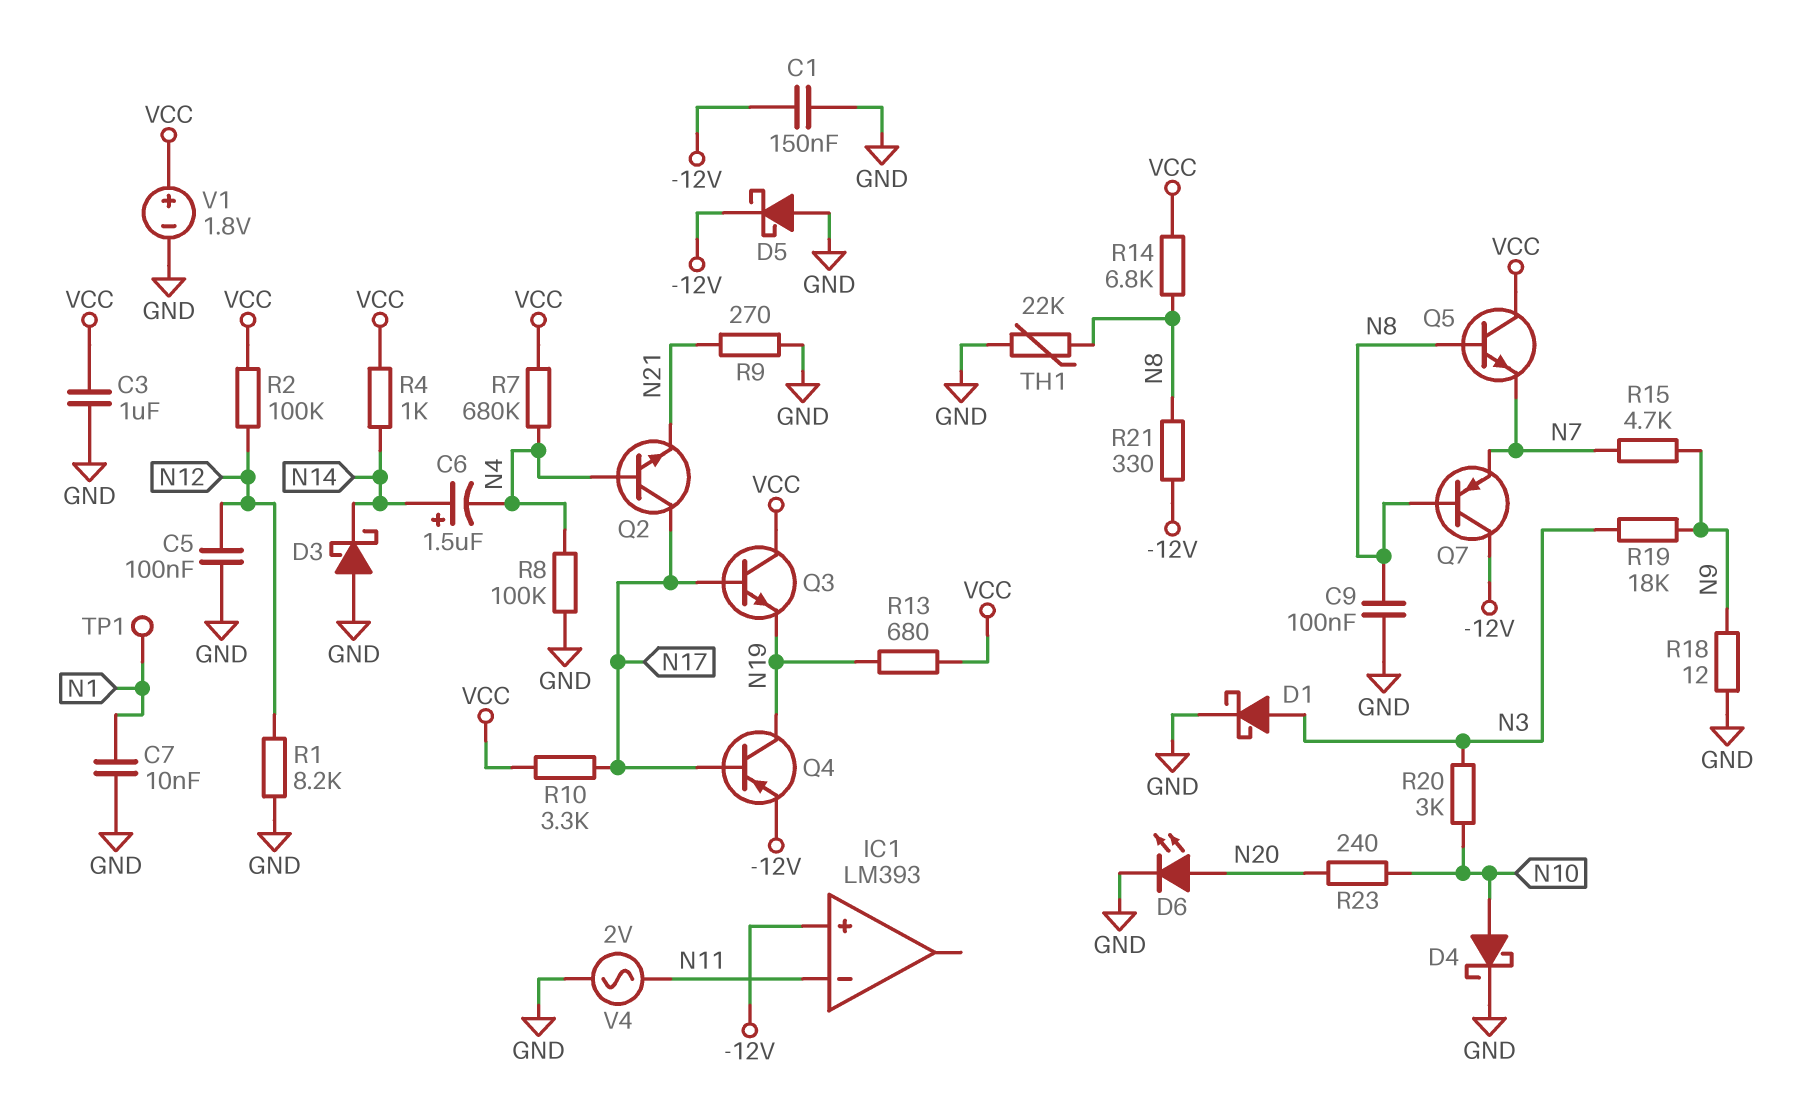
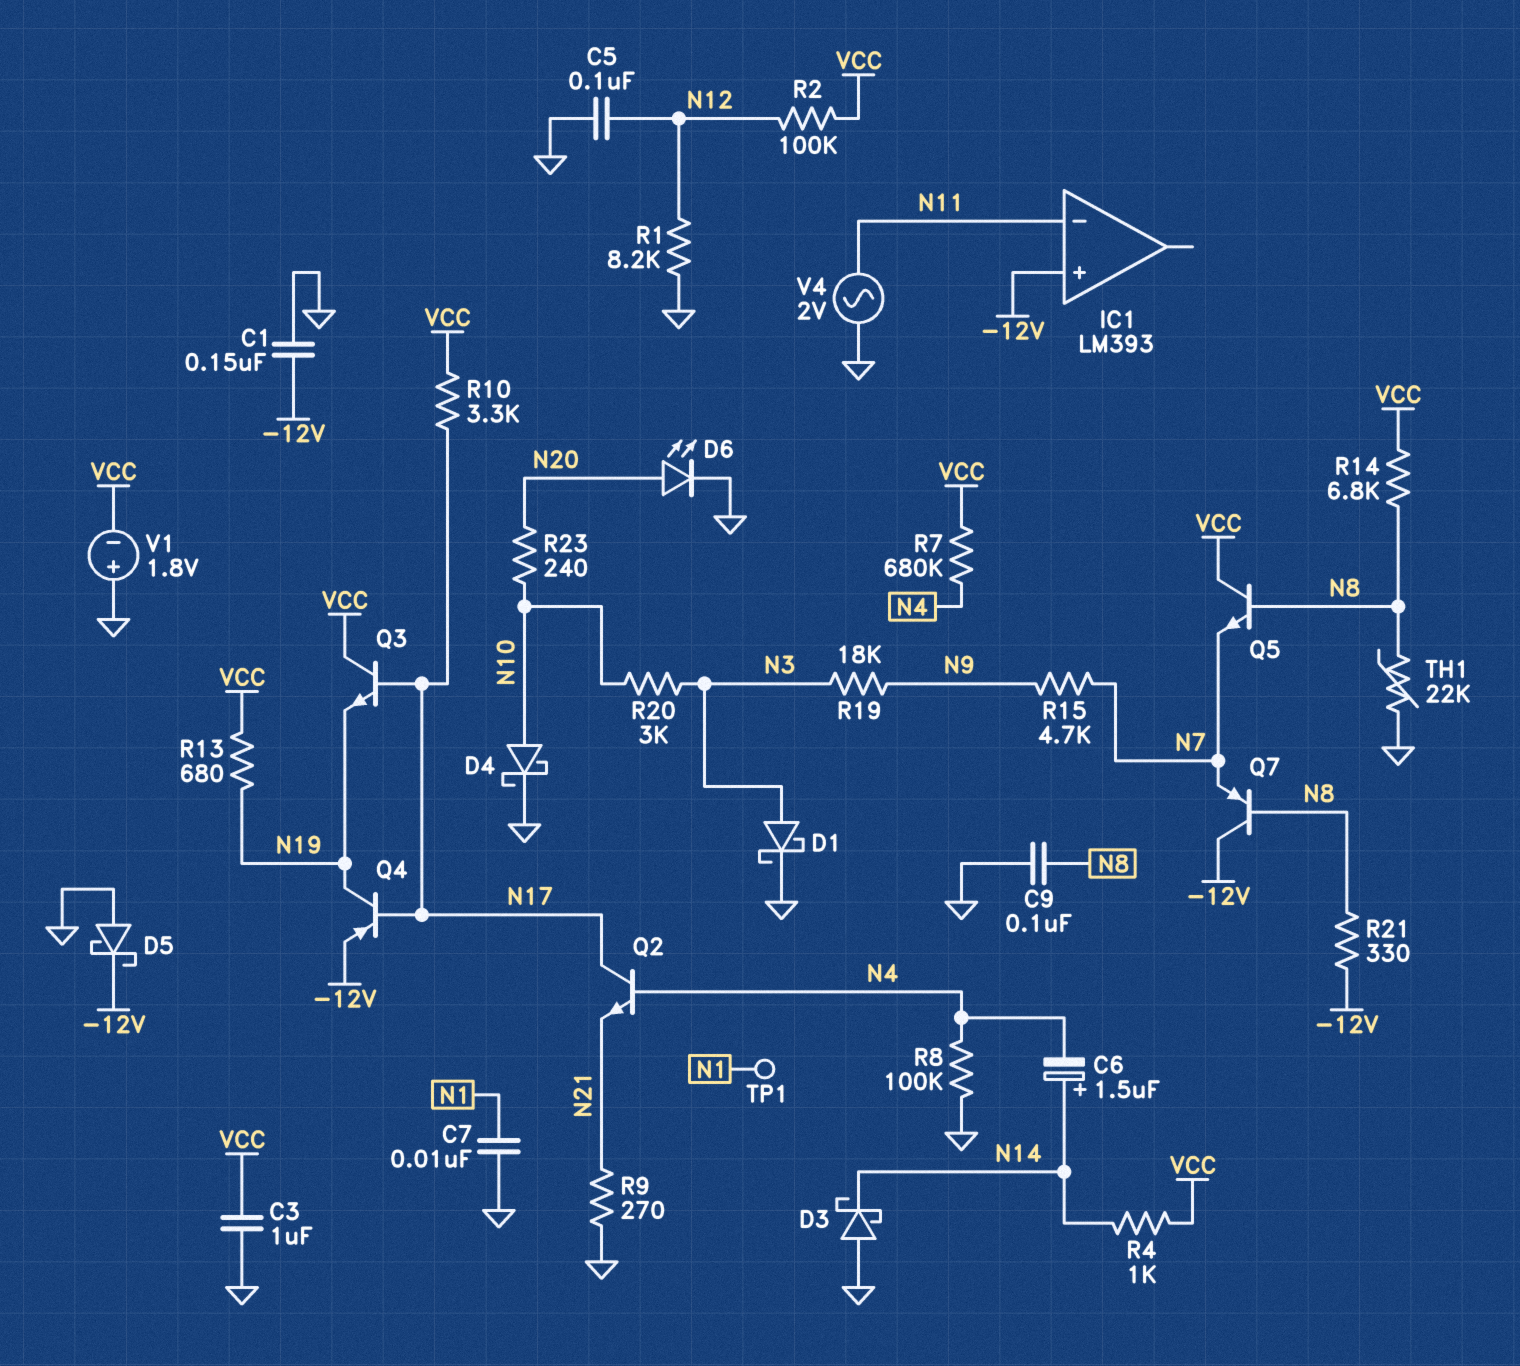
R18: 12 (GND, N9) -> none
V1: 1.8V (plus VCC, minus GND) -> 1.8V (plus GND, minus VCC)

